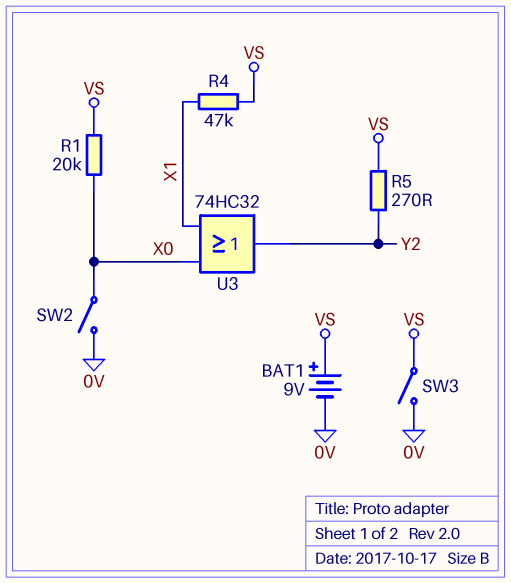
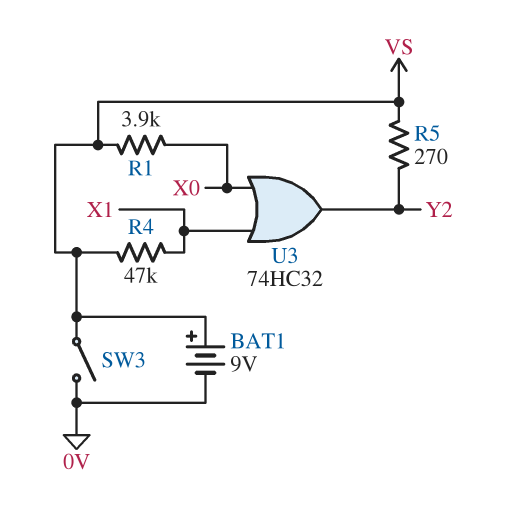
R1: 20k (VS, X0) -> 3.9k (VS, X0)
SW2: switch (0V, X0) -> none

